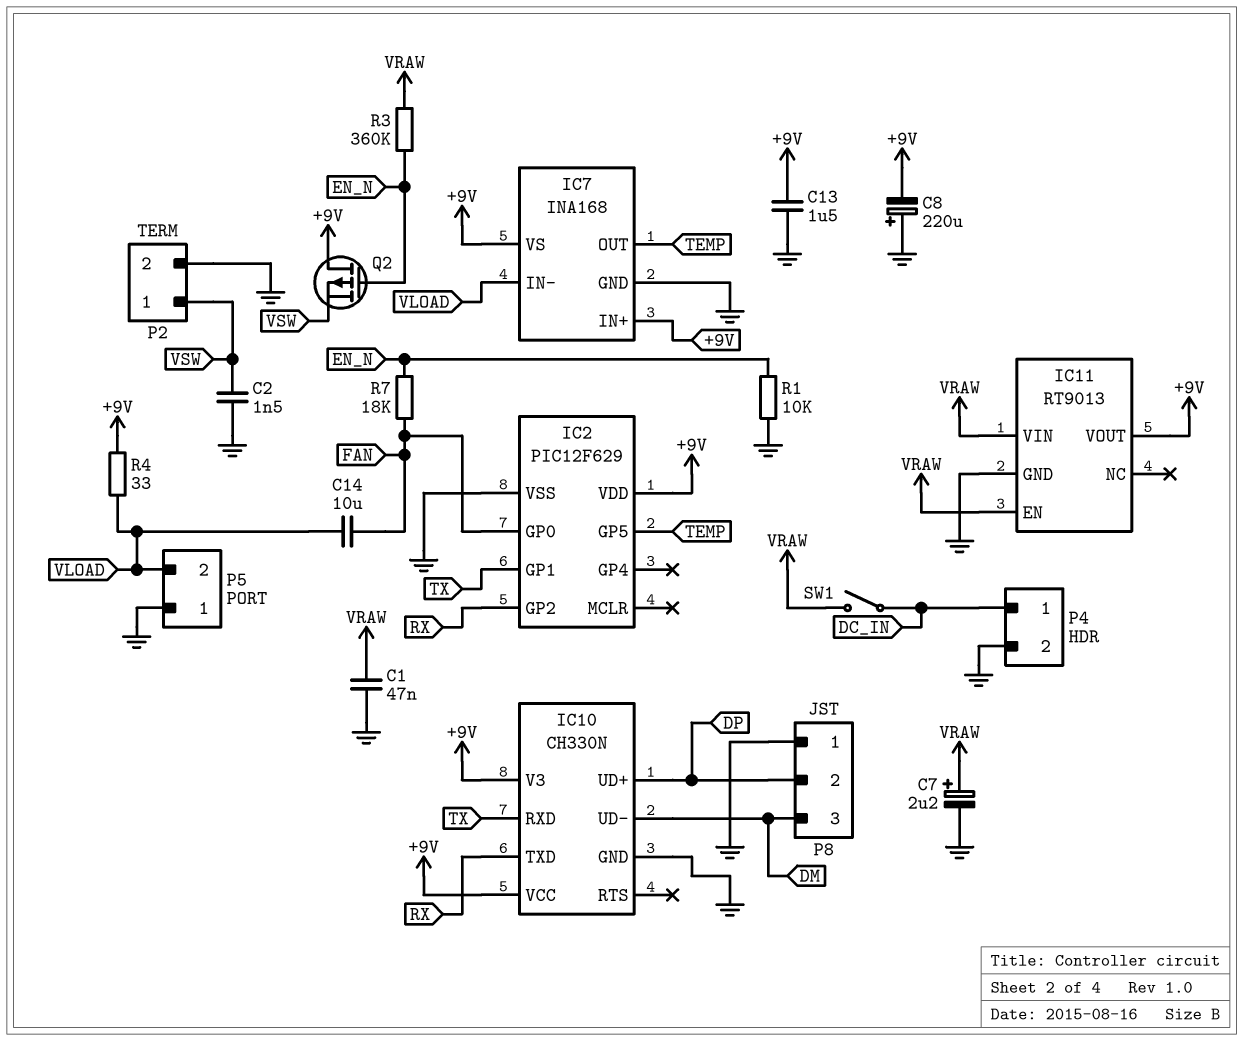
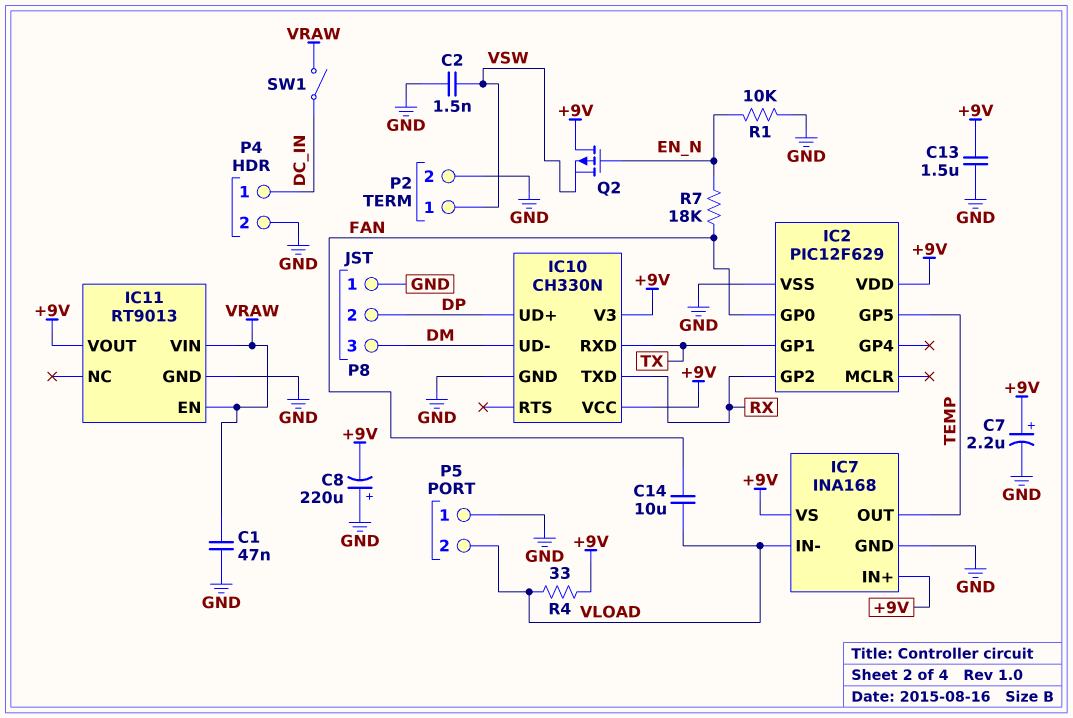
C7: 2.2uF (plus VRAW, minus GND) -> 2.2uF (plus +9V, minus GND)
R3: 360k (EN_N, VRAW) -> none

